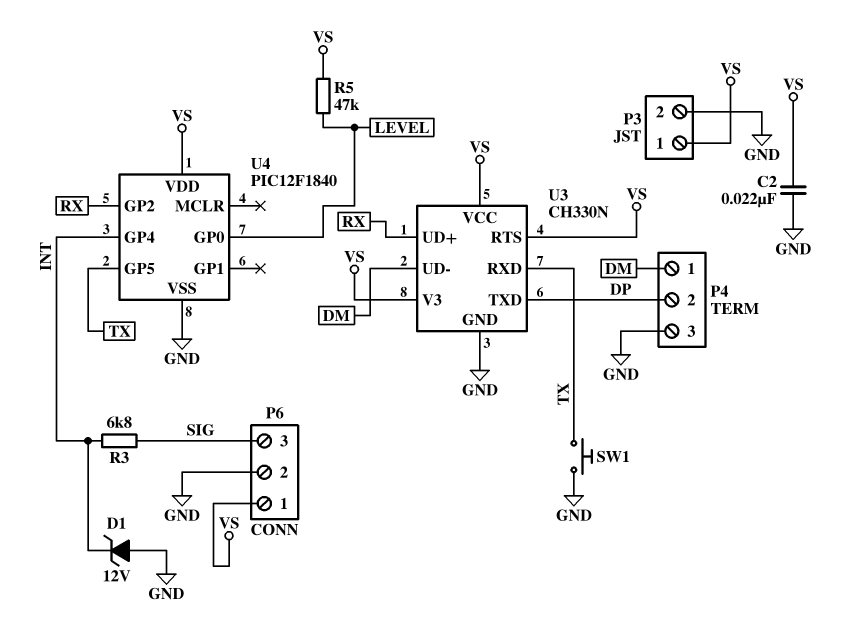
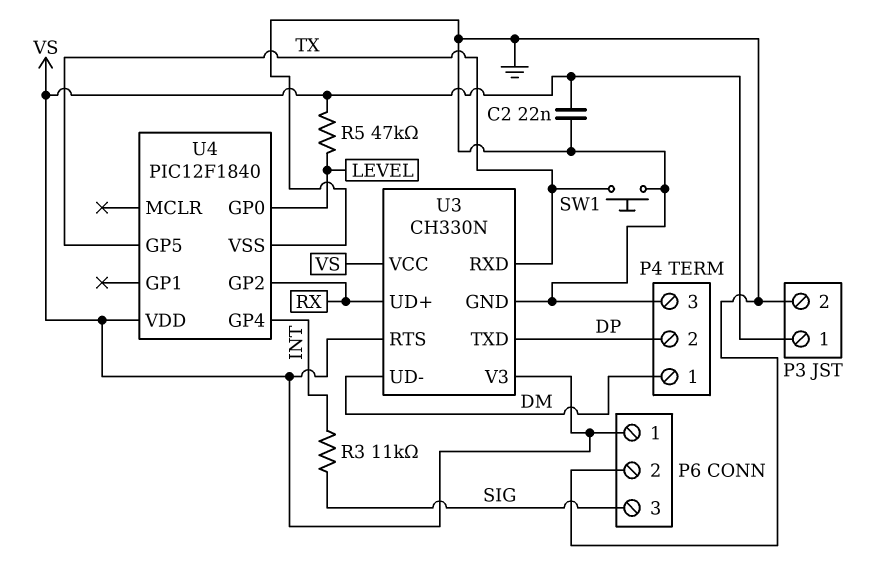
D1: zener 12V (A GND, K INT) -> none
R3: 6.8k (INT, SIG) -> 11k (INT, SIG)

